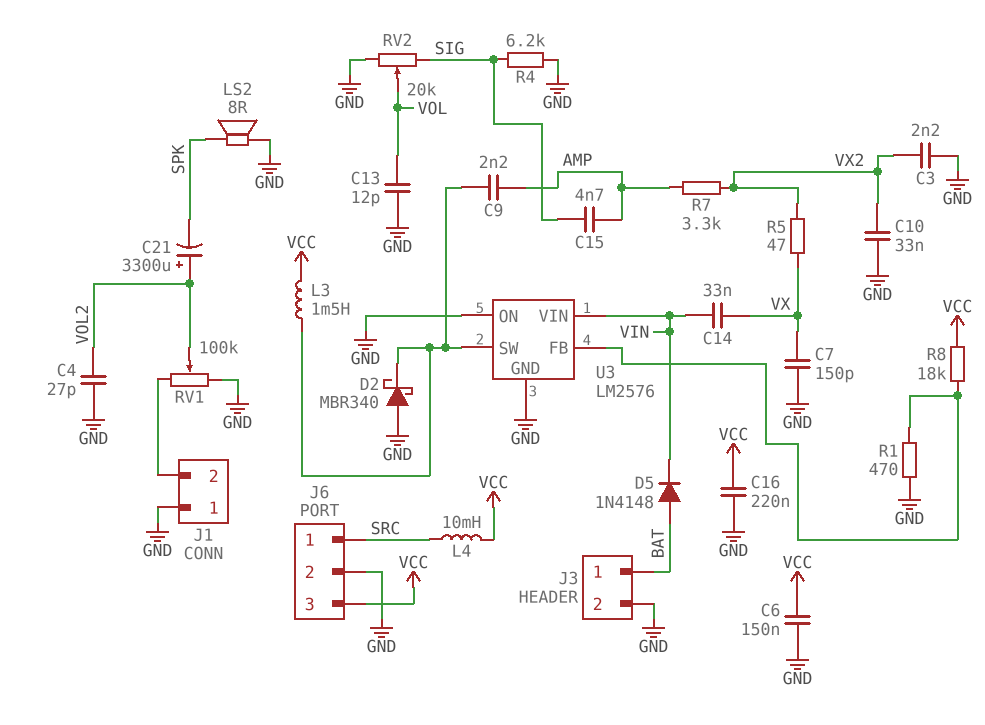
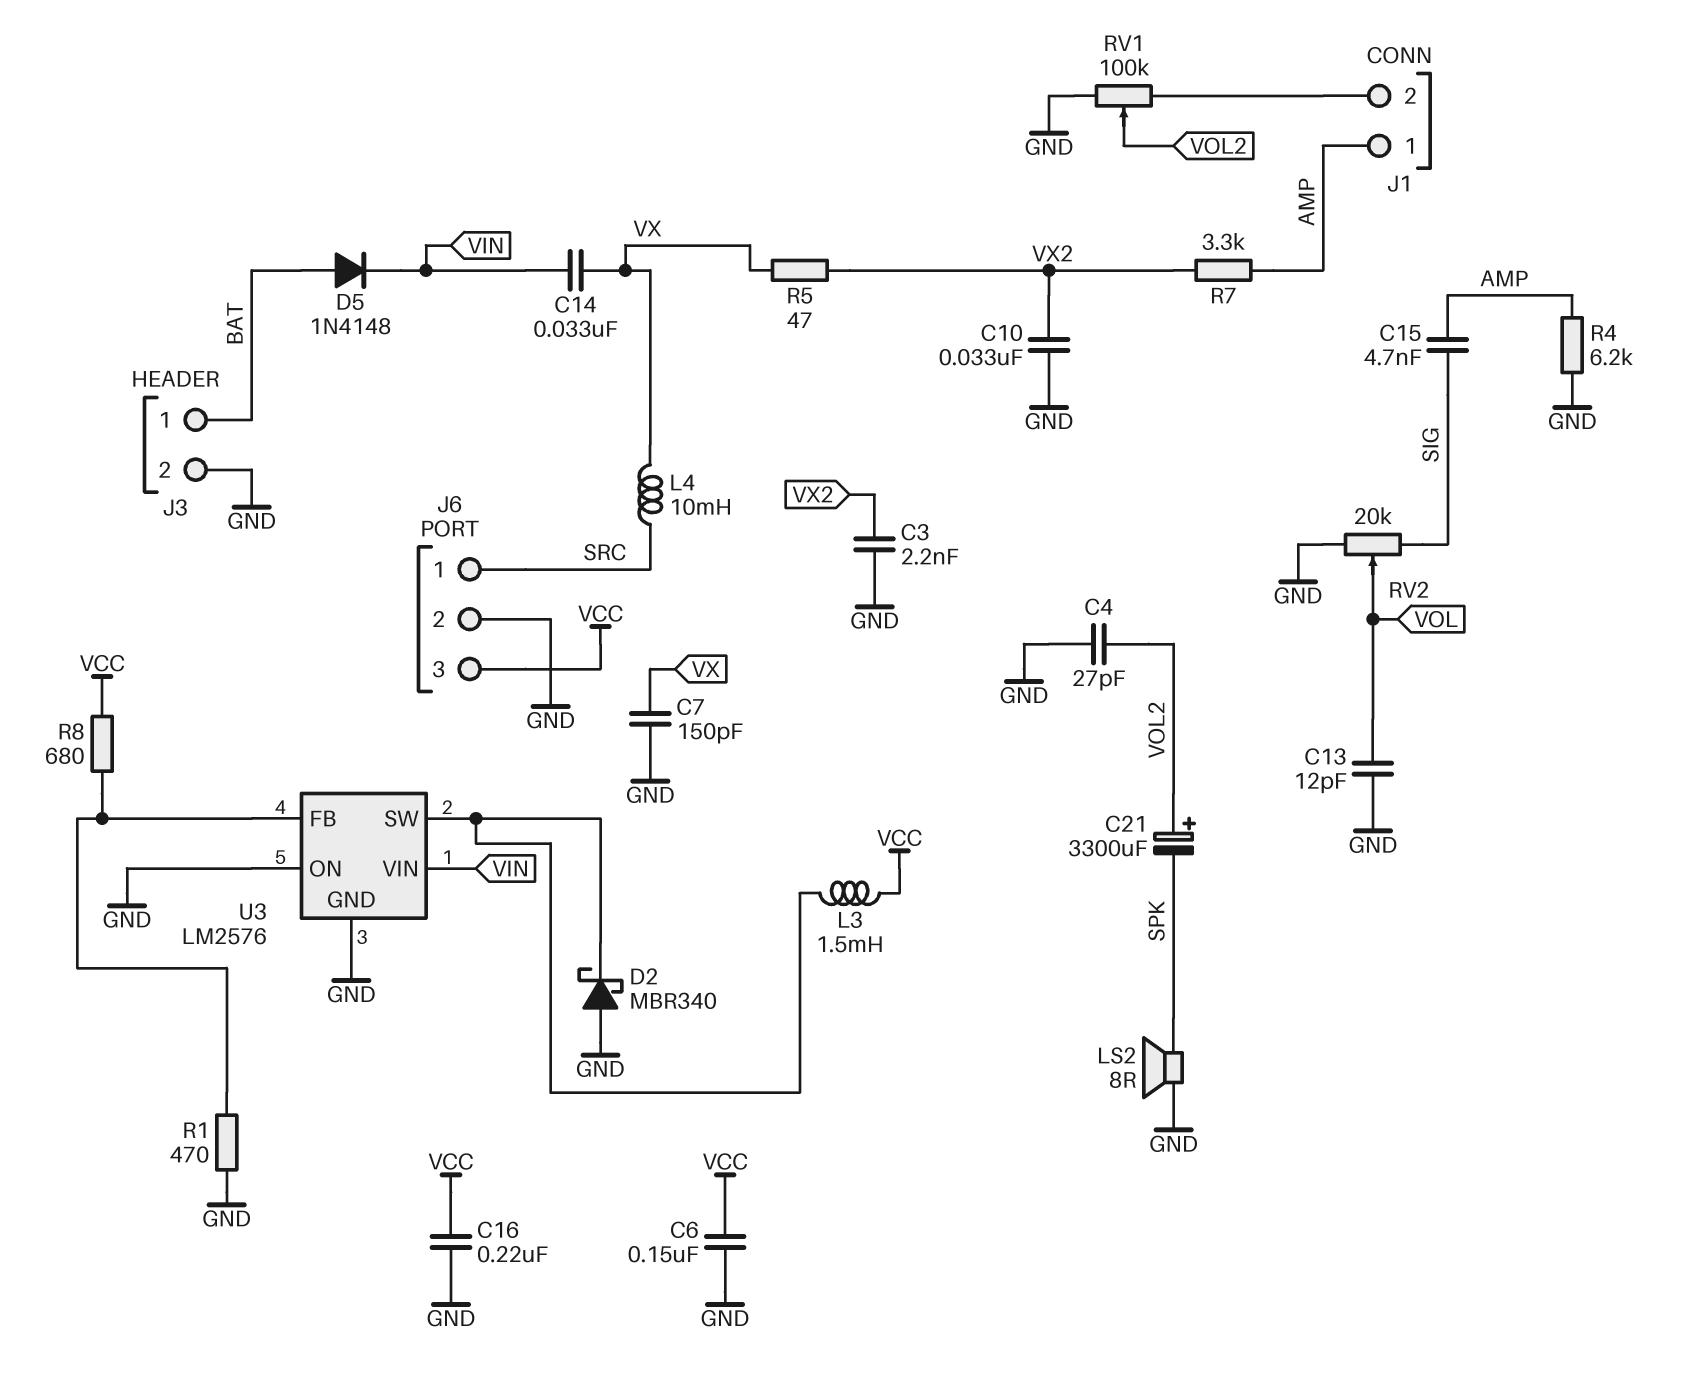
C9: 2.2nF (AMP, U3/SW) -> none
J1 pin 1: GND -> AMP
L4: 10mH (SRC, VCC) -> 10mH (SRC, VX)
R4: 6.2k (GND, SIG) -> 6.2k (AMP, GND)
R8: 18k (U3/FB, VCC) -> 680 (U3/FB, VCC)

